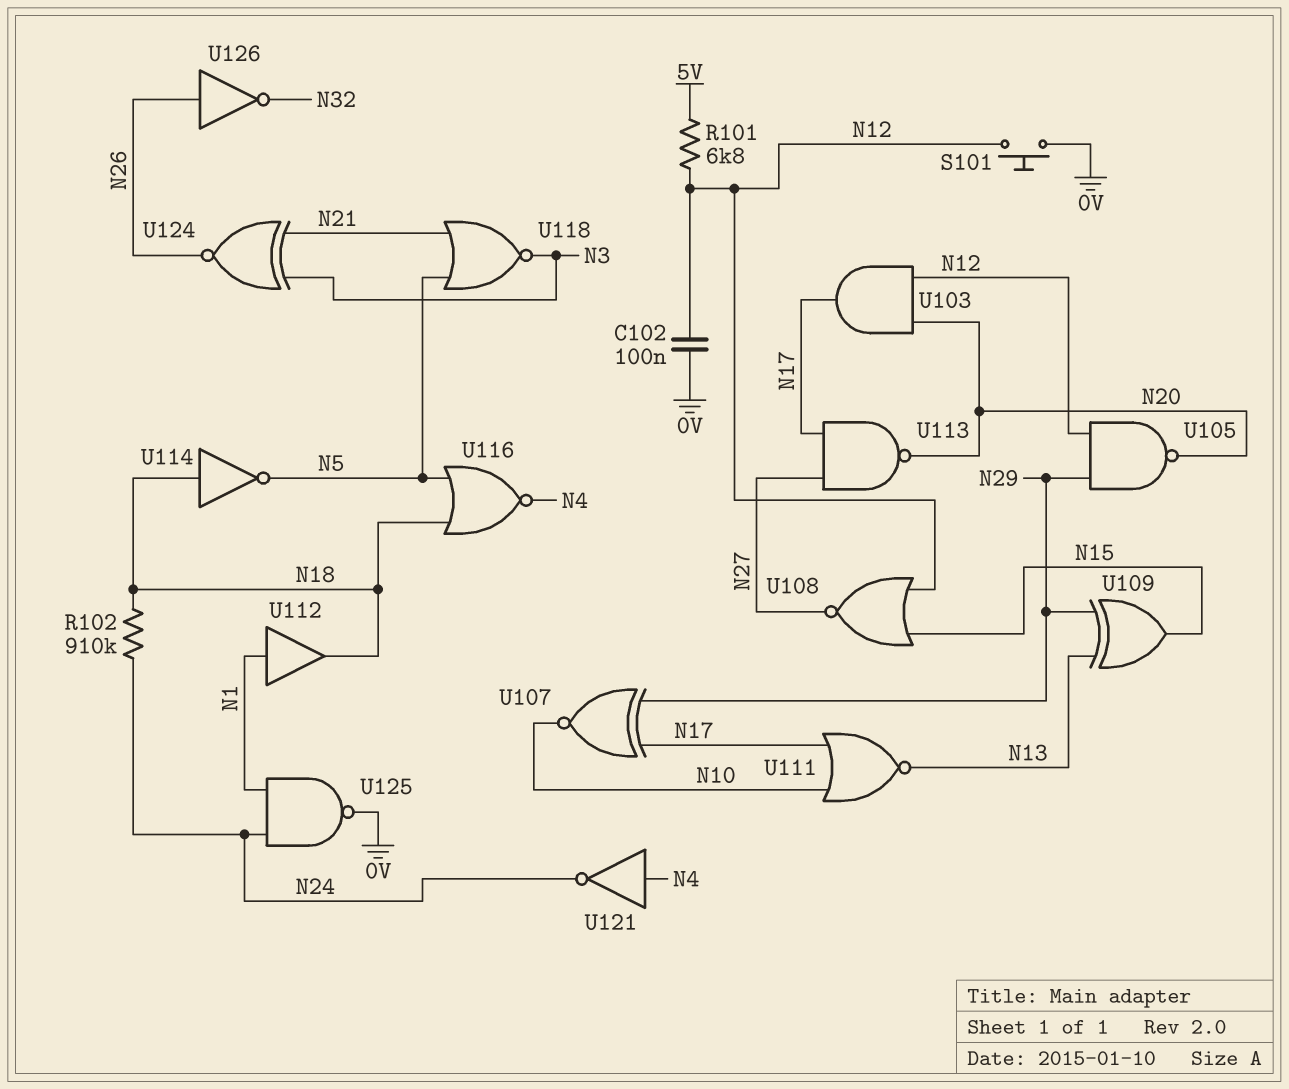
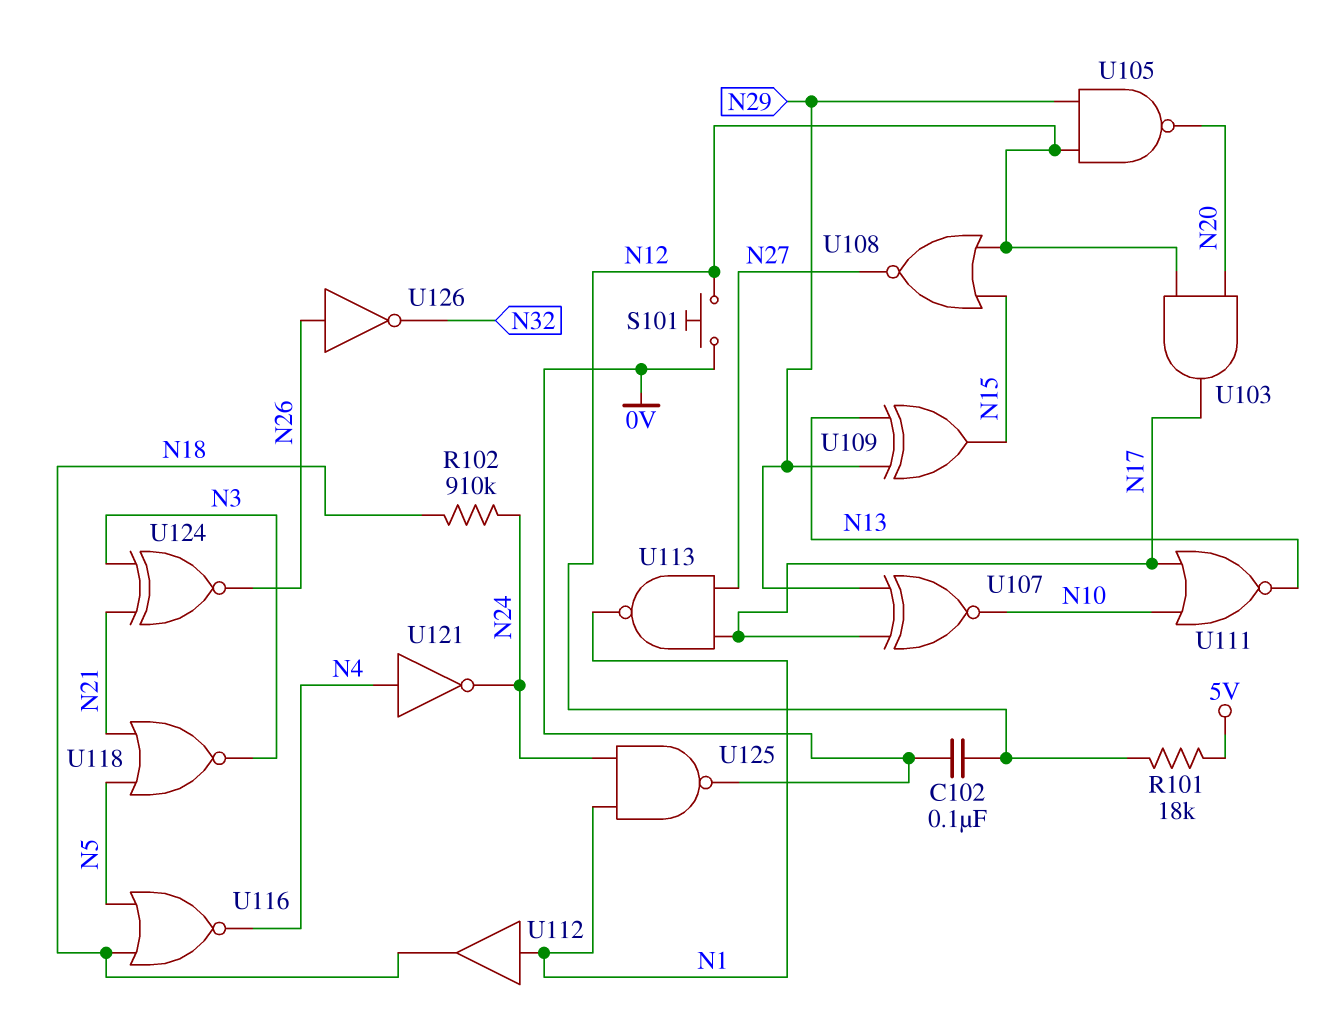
R101: 6.8k (5V, N12) -> 18k (5V, N12)
U113: NAND (in N17, in N27, out N20) -> NAND (in N17, in N27, out N1)
U114: NOT (in N18, out N5) -> none

